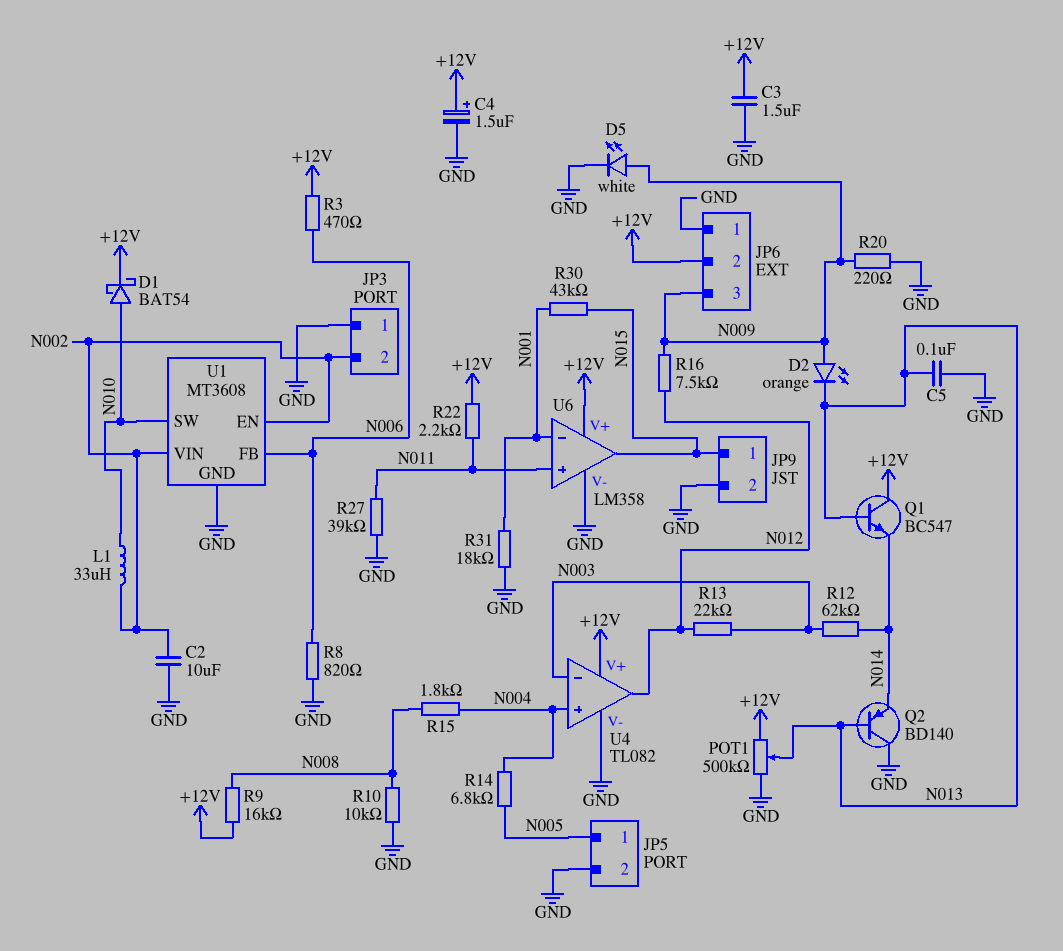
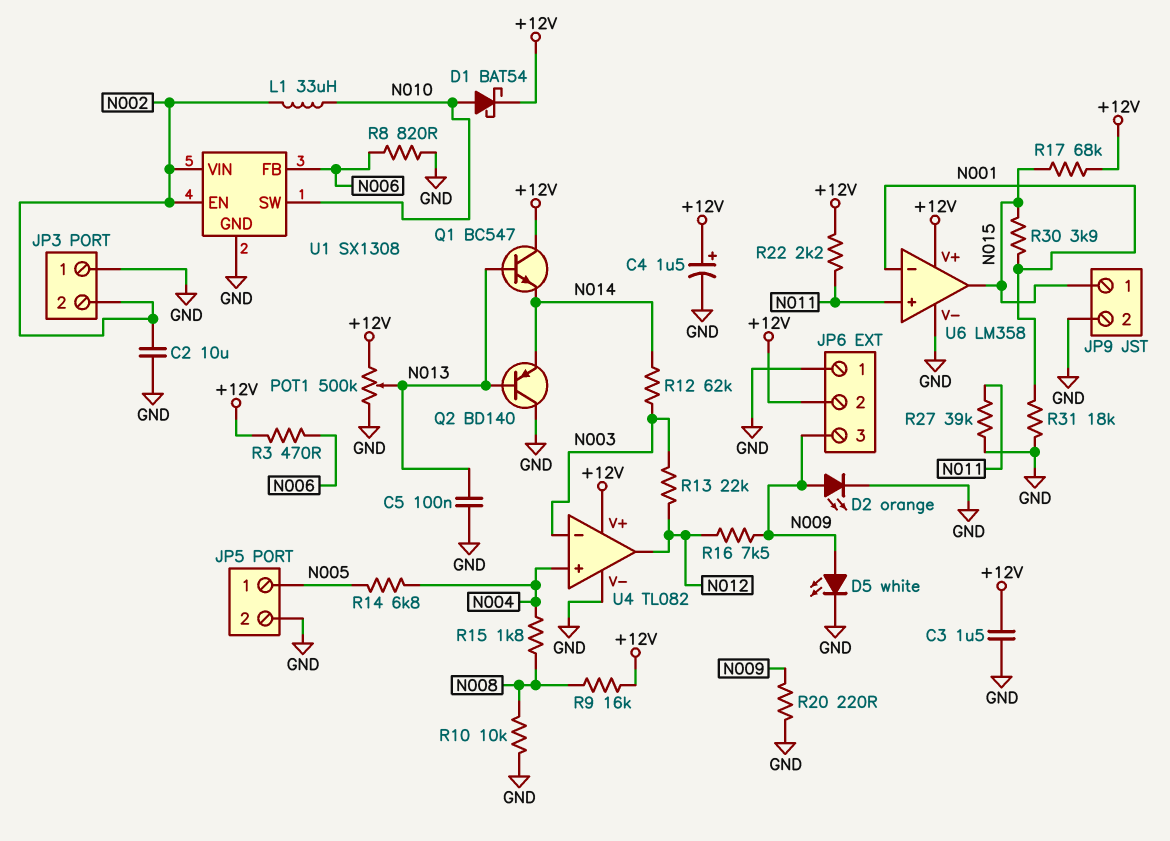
D2: LED orange (A N009, K N013) -> LED orange (A N009, K GND)
R17: none -> 68k (+12V, N015)
R30: 43k (N001, N015) -> 3.9k (N001, N015)
U1: MT3608 -> SX1308

